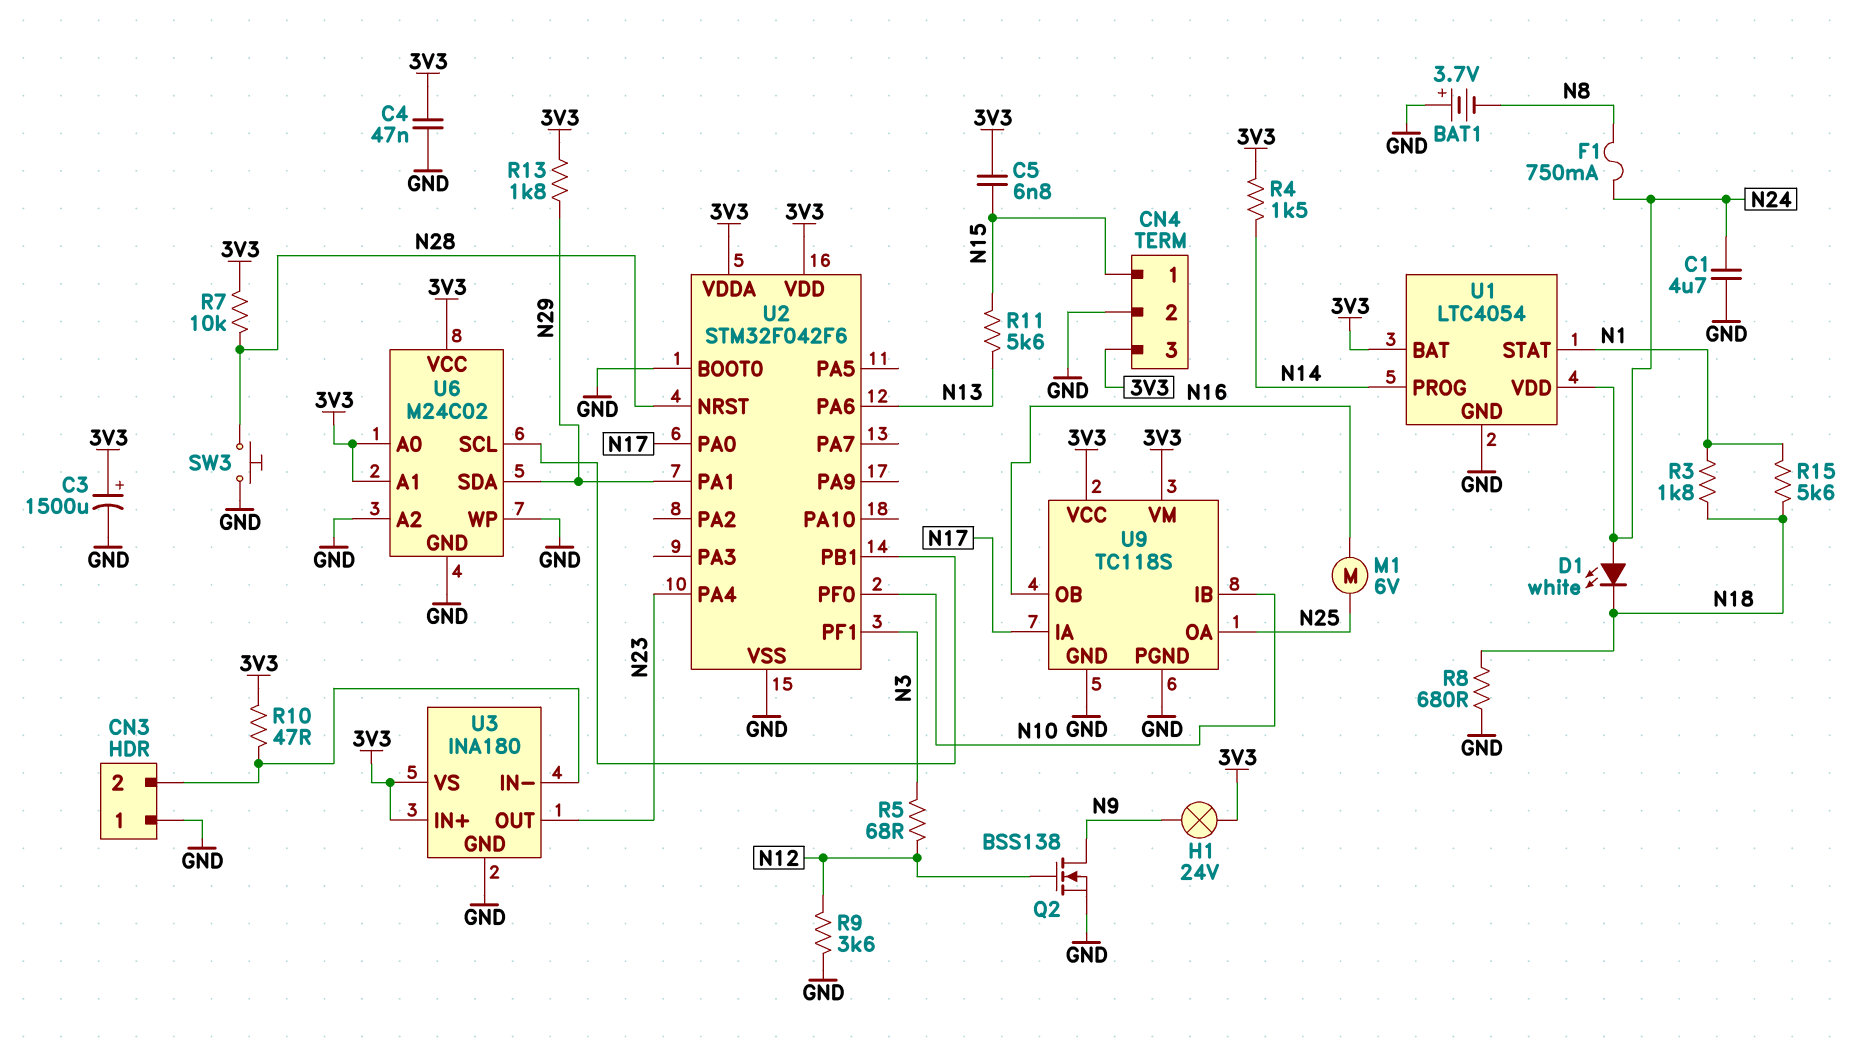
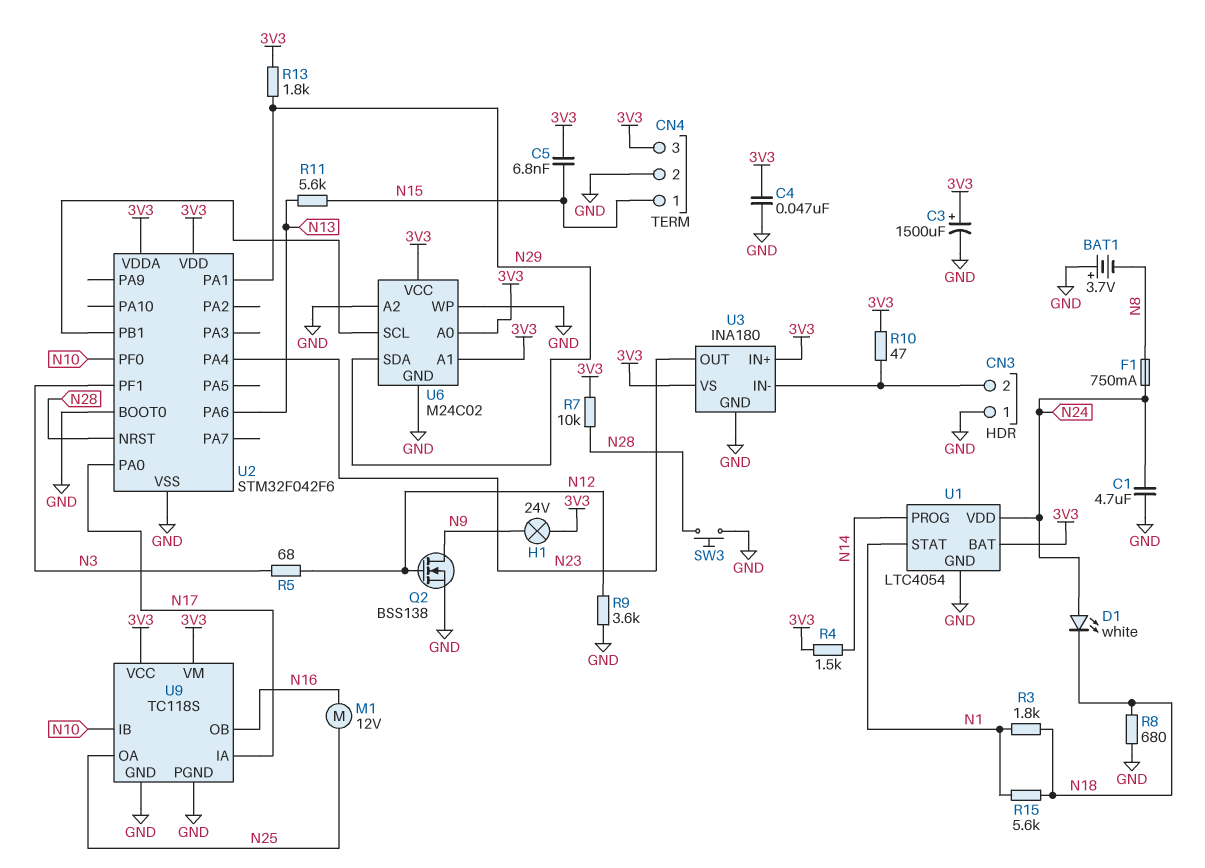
M1: motor 6V (N16, N25) -> motor 12V (N16, N25)

